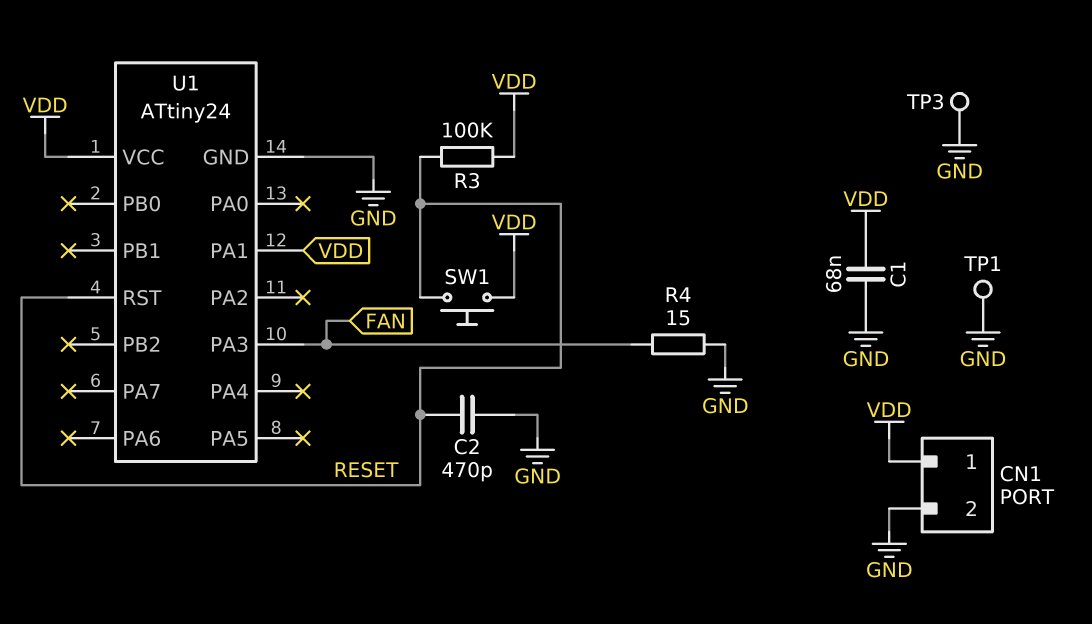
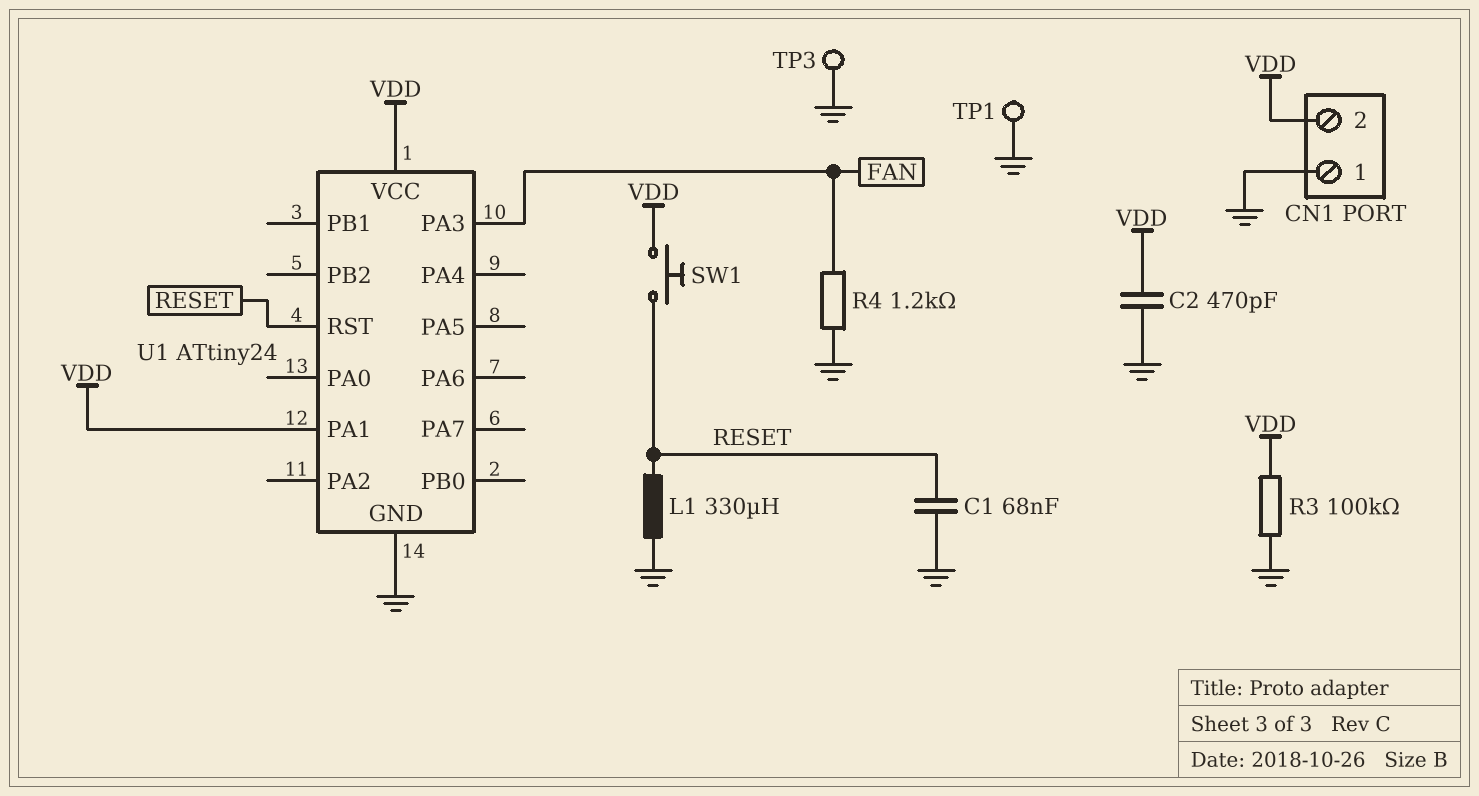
C1: 68nF (GND, VDD) -> 68nF (GND, RESET)
C2: 470pF (GND, RESET) -> 470pF (GND, VDD)
CN1 pin 1: VDD -> GND
CN1 pin 2: GND -> VDD
L1: none -> 330uH (GND, RESET)
R3: 100k (RESET, VDD) -> 100k (GND, VDD)
R4: 15 (FAN, GND) -> 1.2k (FAN, GND)

